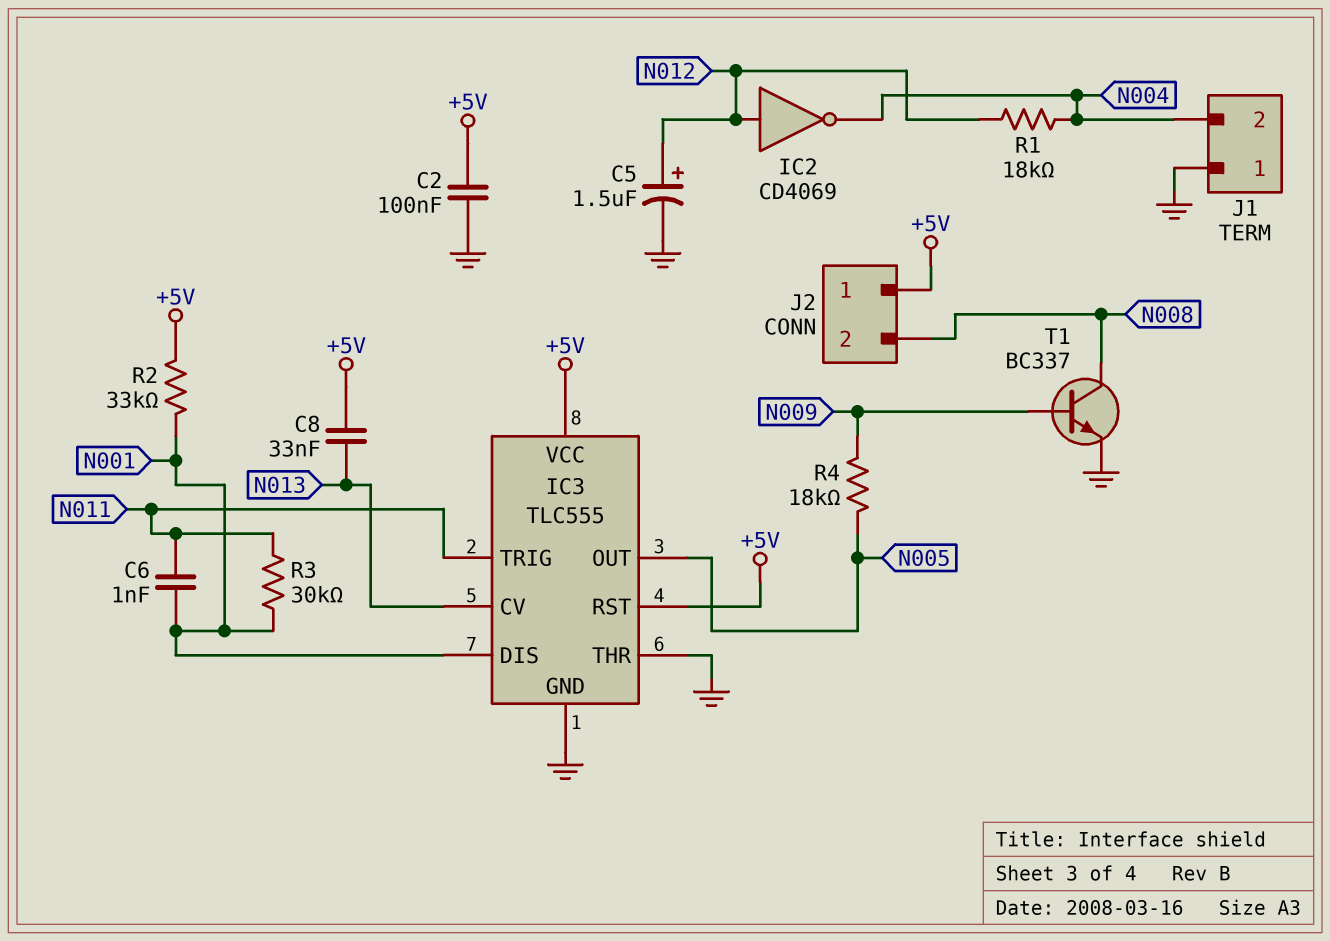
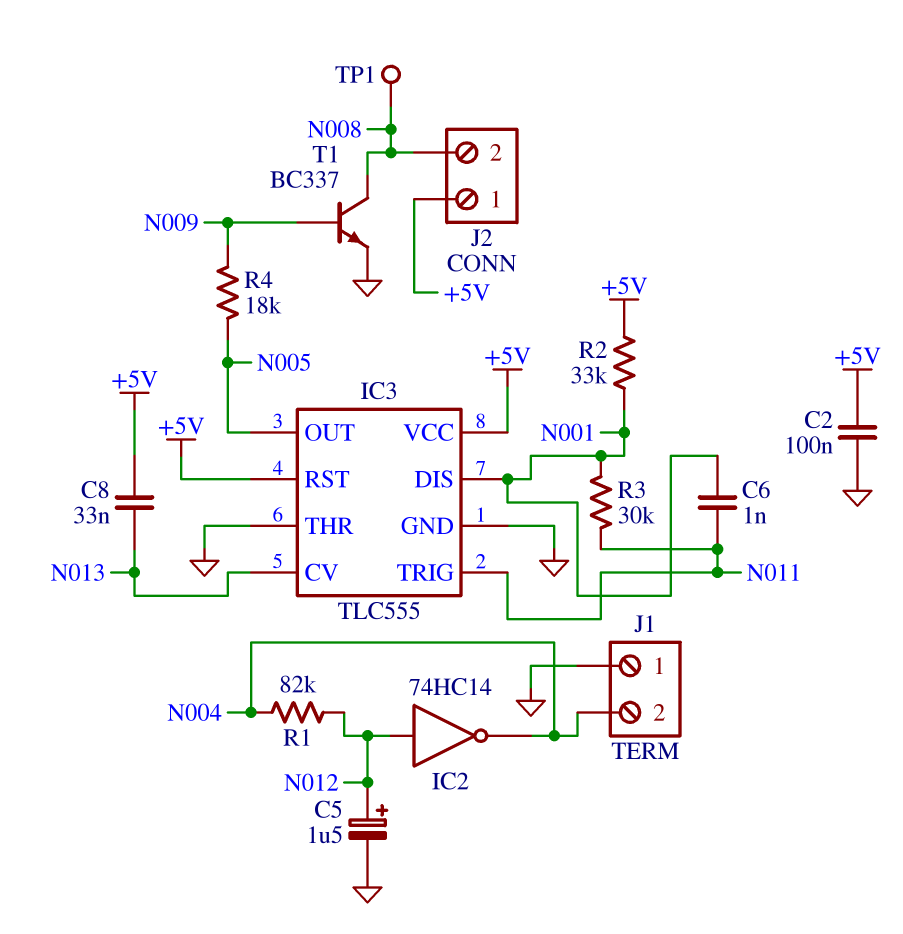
IC2: NOT CD4069 (in N012, out N004) -> NOT 74HC14 (in N012, out N004)
R1: 18k (N004, N012) -> 82k (N004, N012)
TP1: none -> test point (N008)

